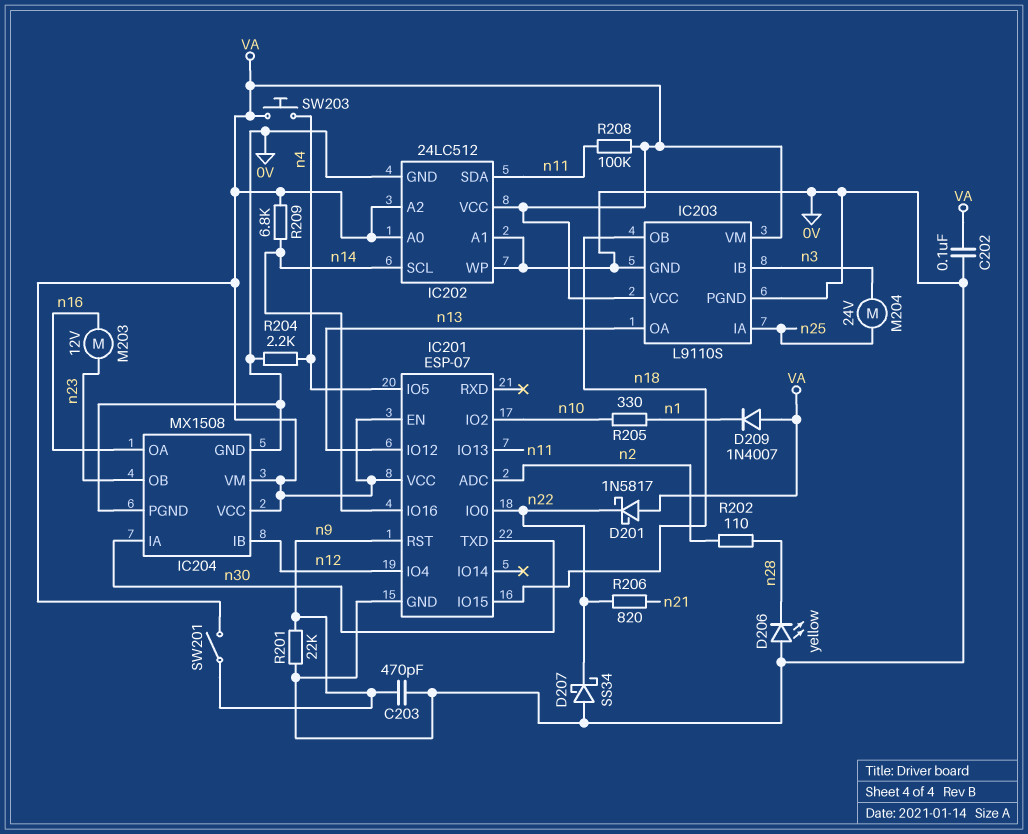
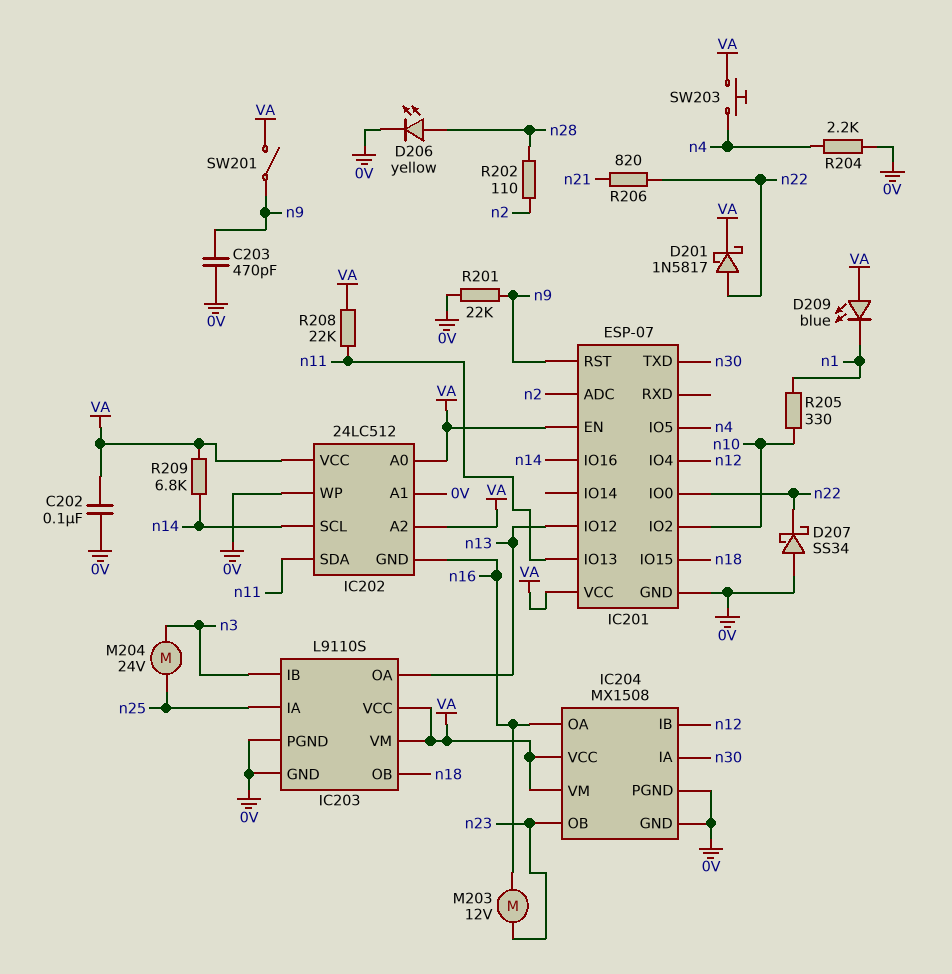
D201: schottky 1N5817 (A VA, K n22) -> schottky 1N5817 (A n22, K VA)
D206: LED yellow (A 0V, K n28) -> LED yellow (A n28, K 0V)
D209: diode 1N4007 (A VA, K n1) -> LED blue (A VA, K n1)
IC202 pin GND: 0V -> n16
R208: 100k (VA, n11) -> 22k (VA, n11)

